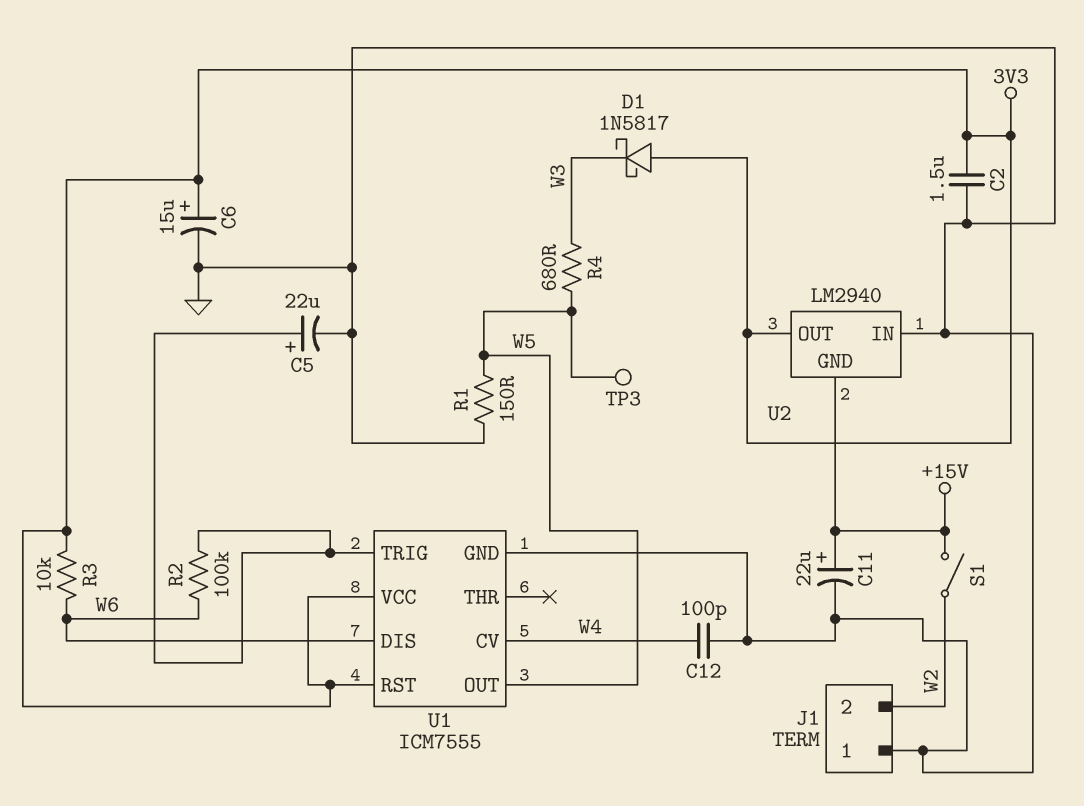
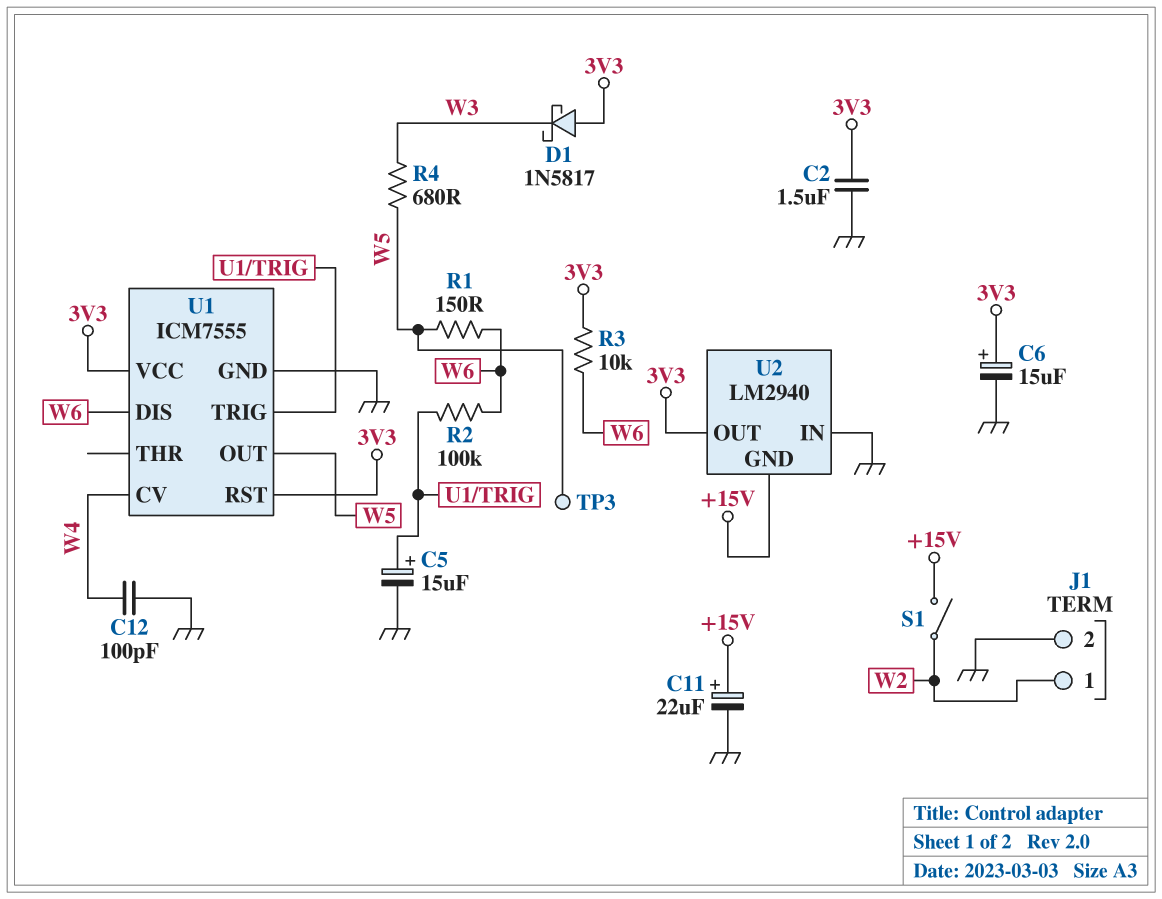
C5: 22uF (plus U1/TRIG, minus GND) -> 15uF (plus U1/TRIG, minus GND)
J1 pin 1: GND -> W2
J1 pin 2: W2 -> GND
R1: 150 (GND, W5) -> 150 (W5, W6)

